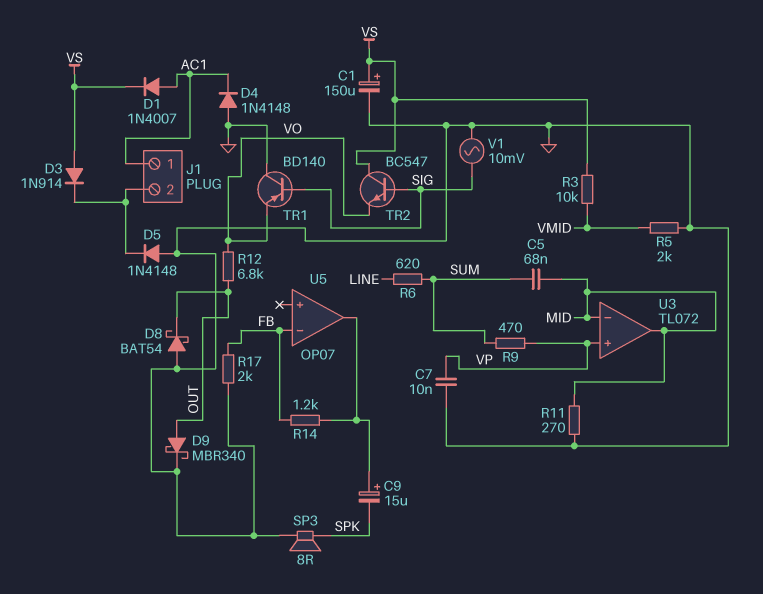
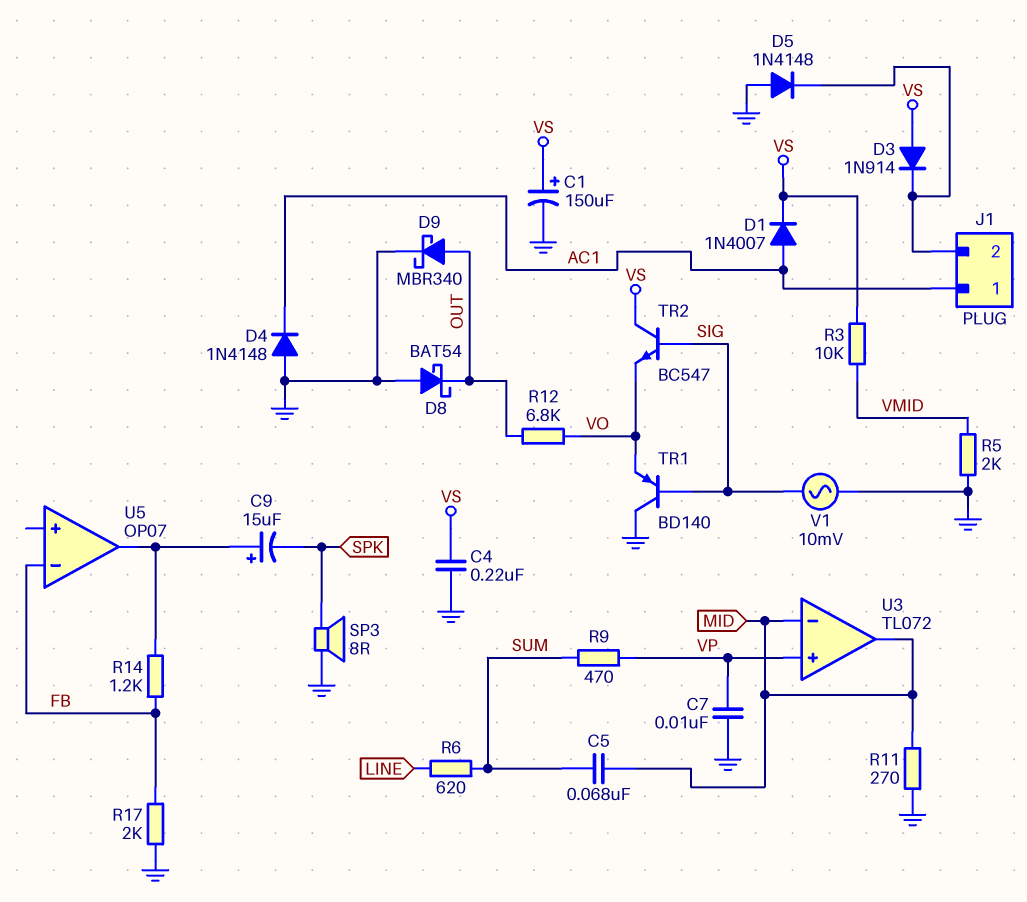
C4: none -> 220nF (GND, VS)

